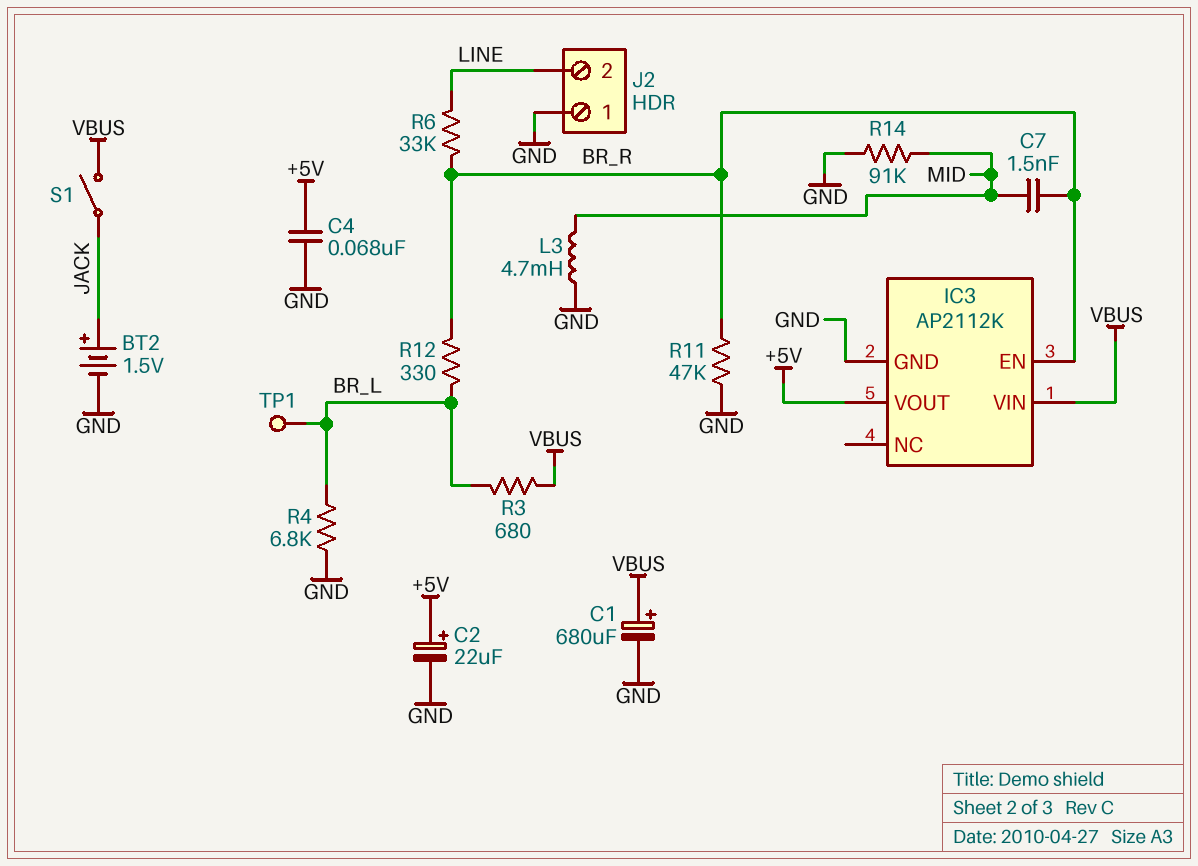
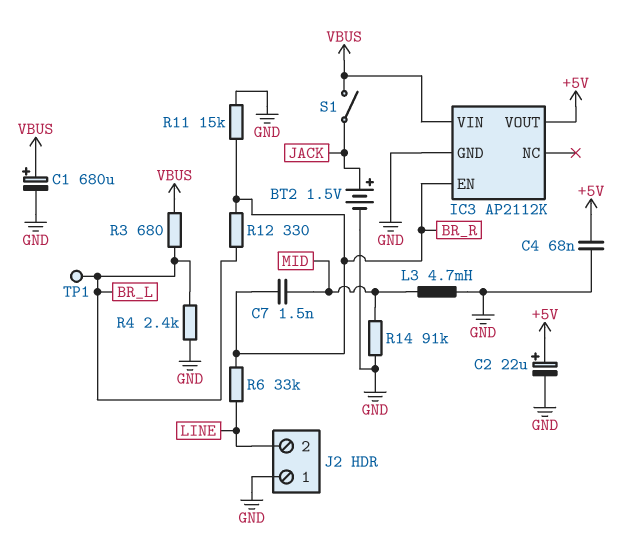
R4: 6.8k (BR_L, GND) -> 2.4k (BR_L, GND)
R11: 47k (BR_R, GND) -> 15k (BR_R, GND)

